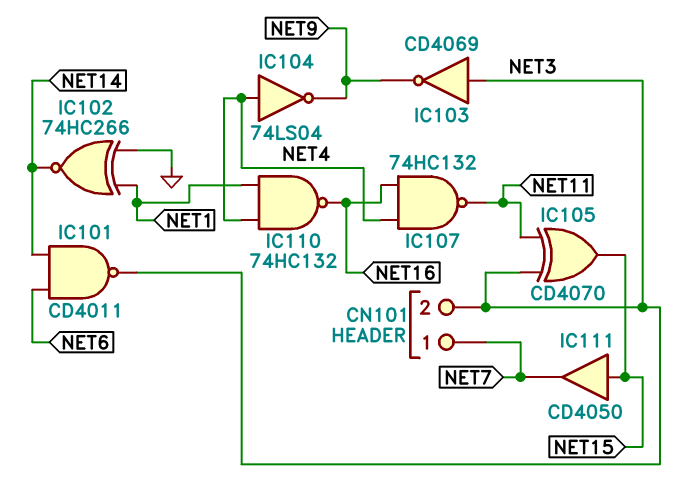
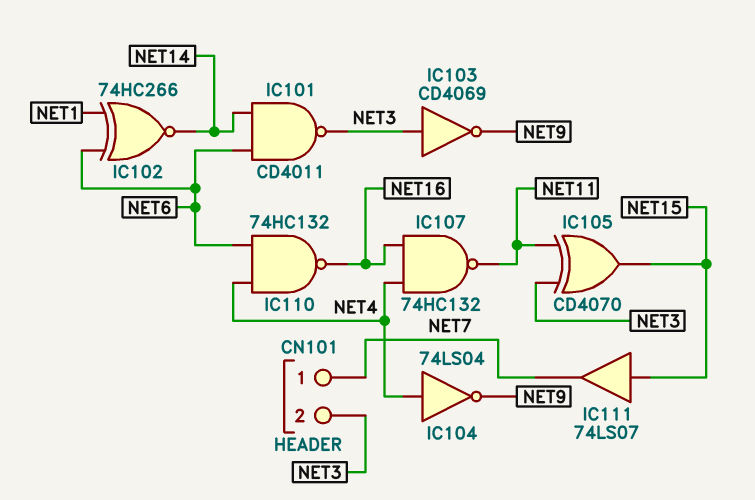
IC102: XNOR 74HC266 (in GND, in NET1, out NET14) -> XNOR 74HC266 (in NET1, in NET6, out NET14)
IC110: NAND 74HC132 (in NET1, in NET4, out NET16) -> NAND 74HC132 (in NET4, in NET6, out NET16)
IC111: buffer CD4050 (in NET15, out NET7) -> buffer 74LS07 (in NET15, out NET7)

